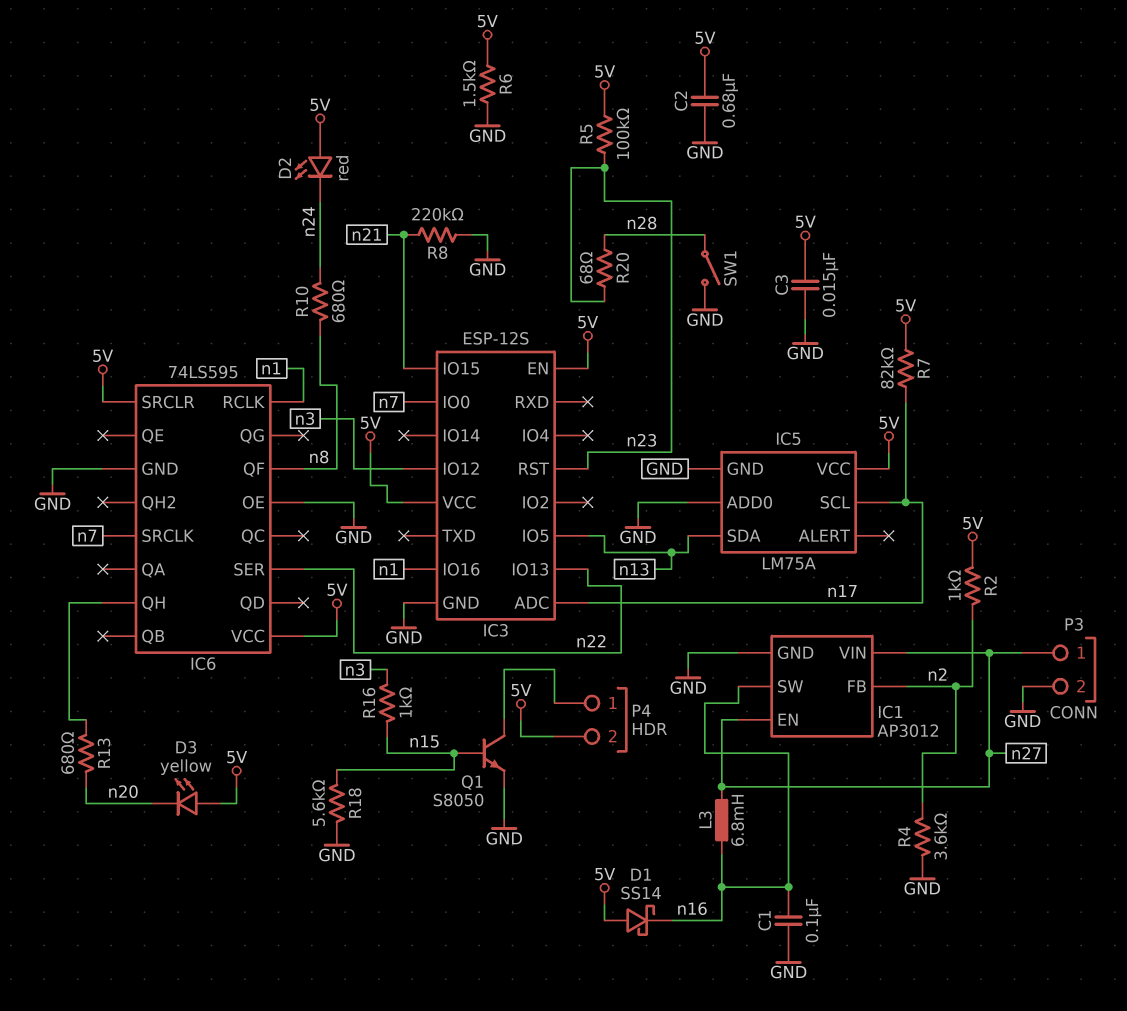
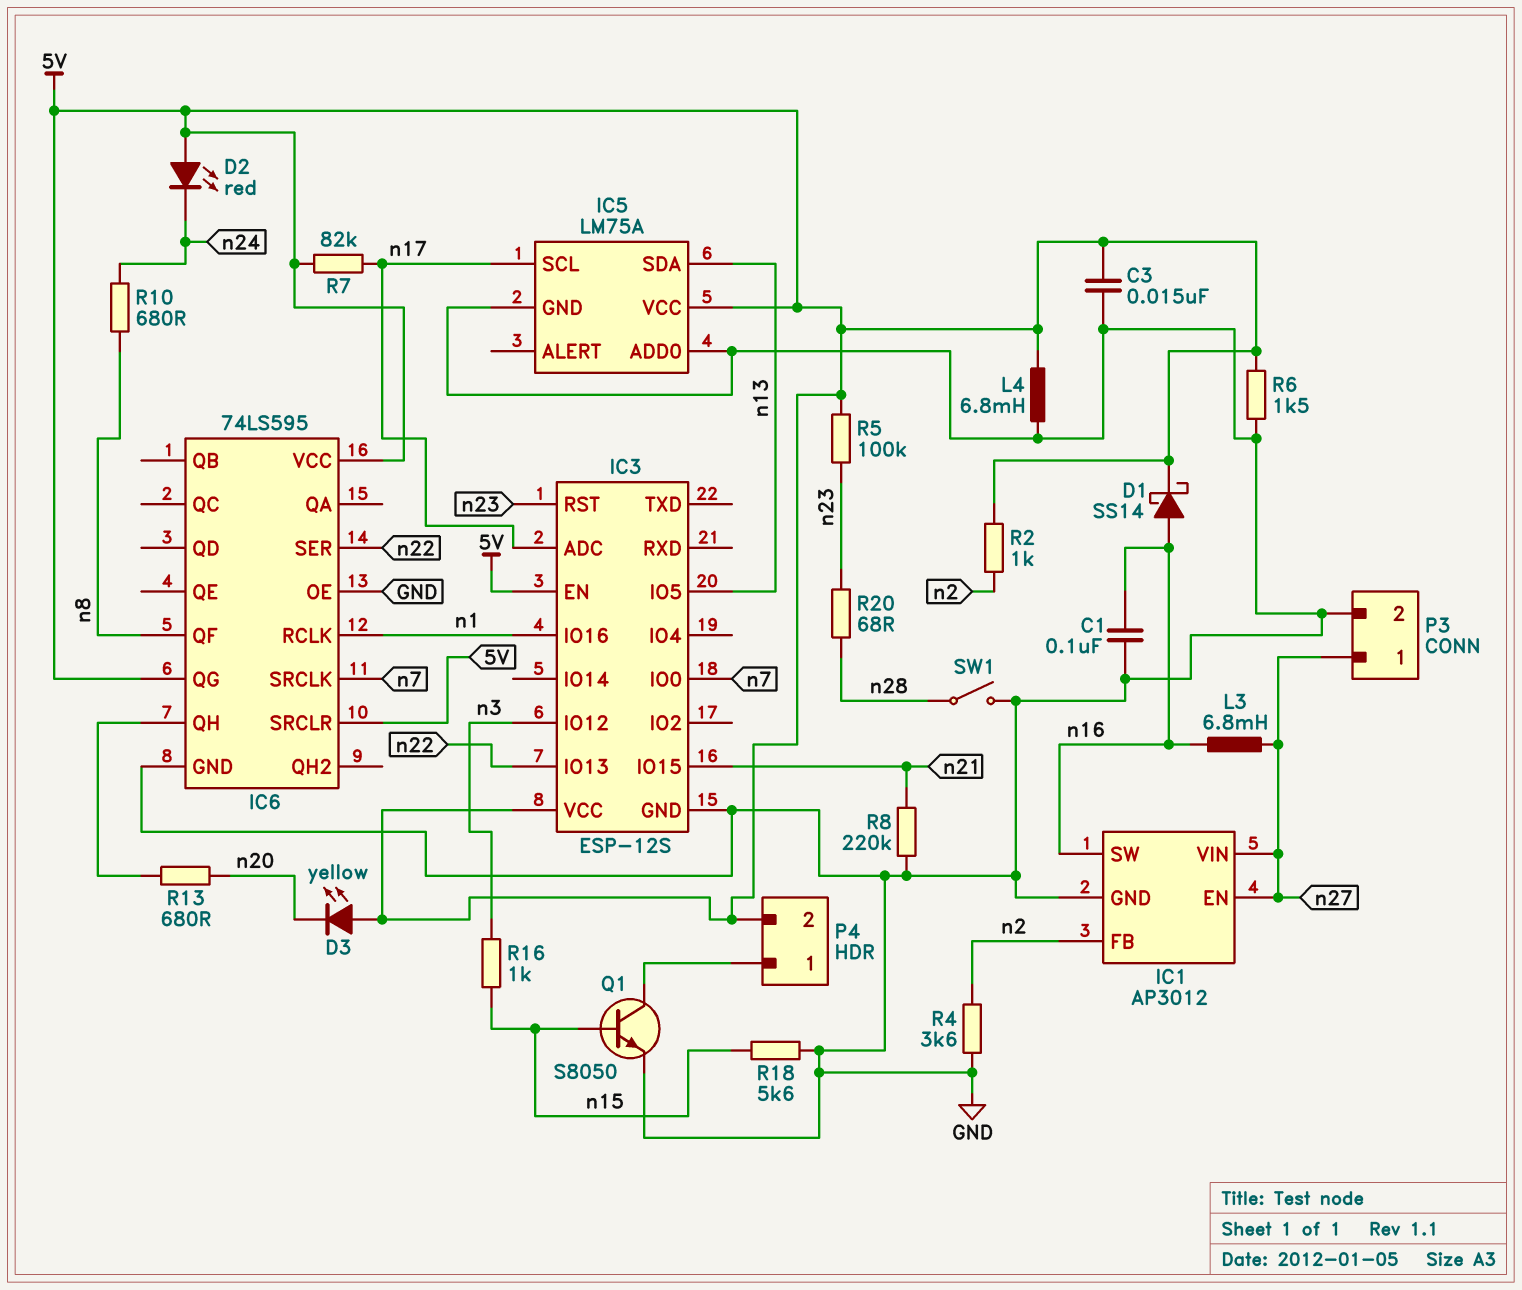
C2: 680nF (5V, GND) -> none
D1: schottky SS14 (A 5V, K n16) -> schottky SS14 (A n16, K 5V)
IC6 pin QG: none -> 5V
L4: none -> 6.8mH (5V, GND)

